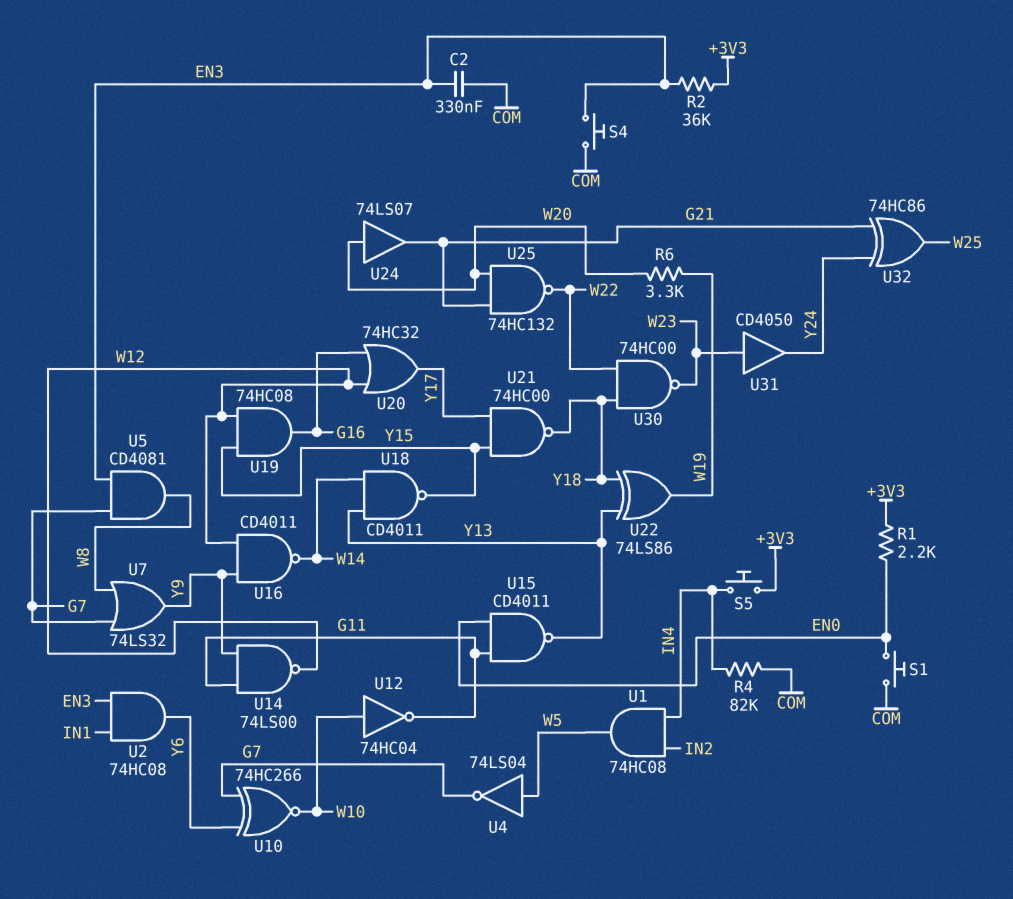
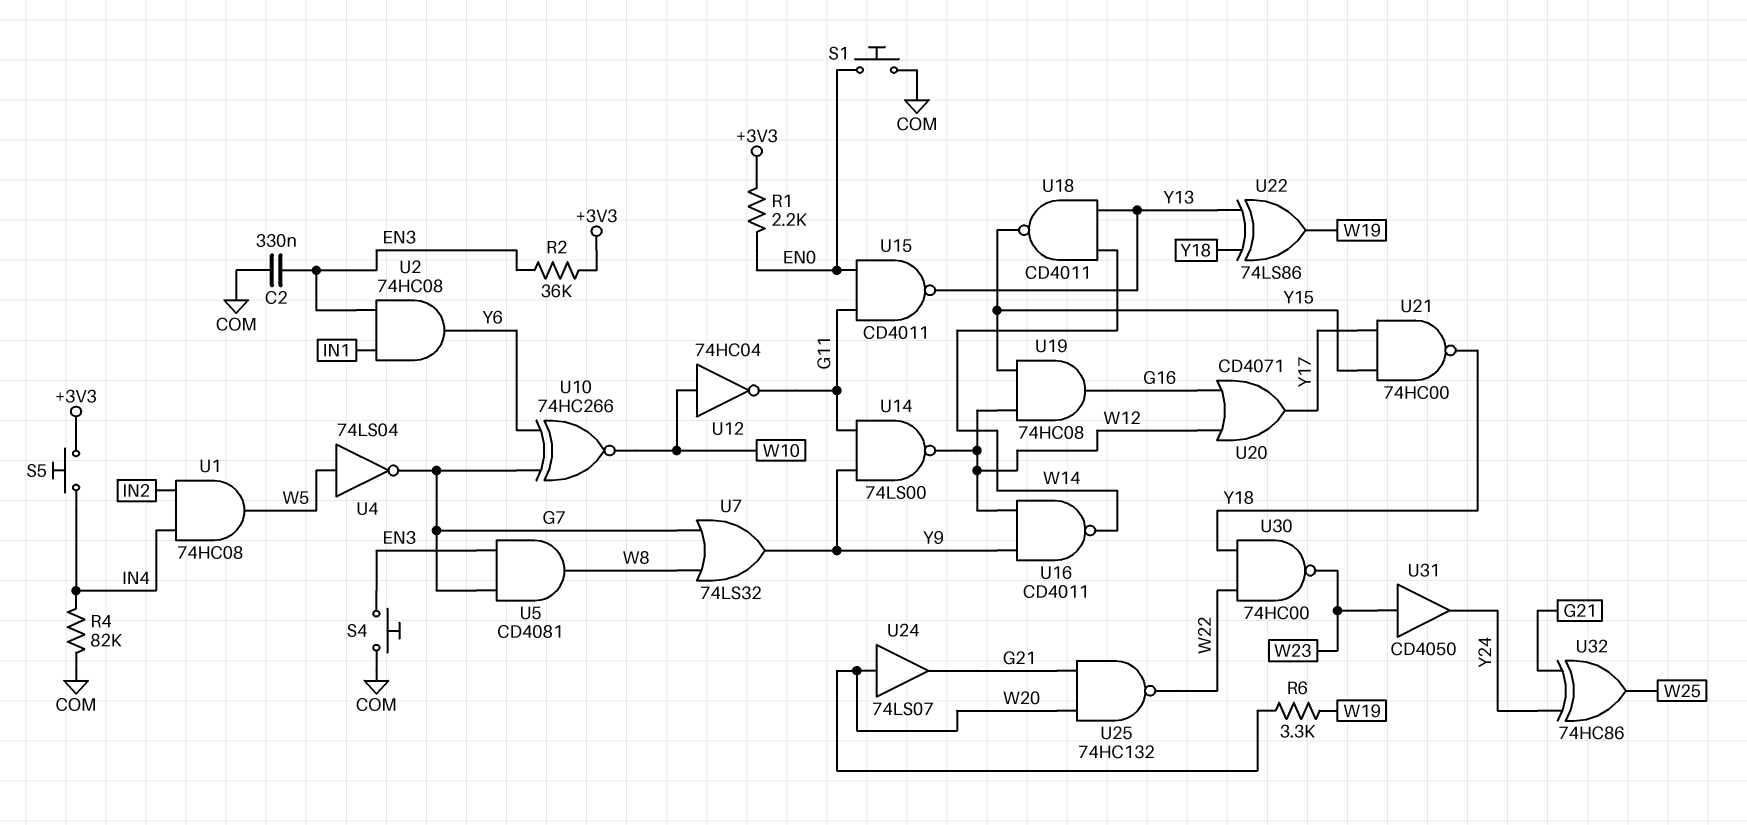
U20: OR 74HC32 (in G16, in W12, out Y17) -> OR CD4071 (in G16, in W12, out Y17)

